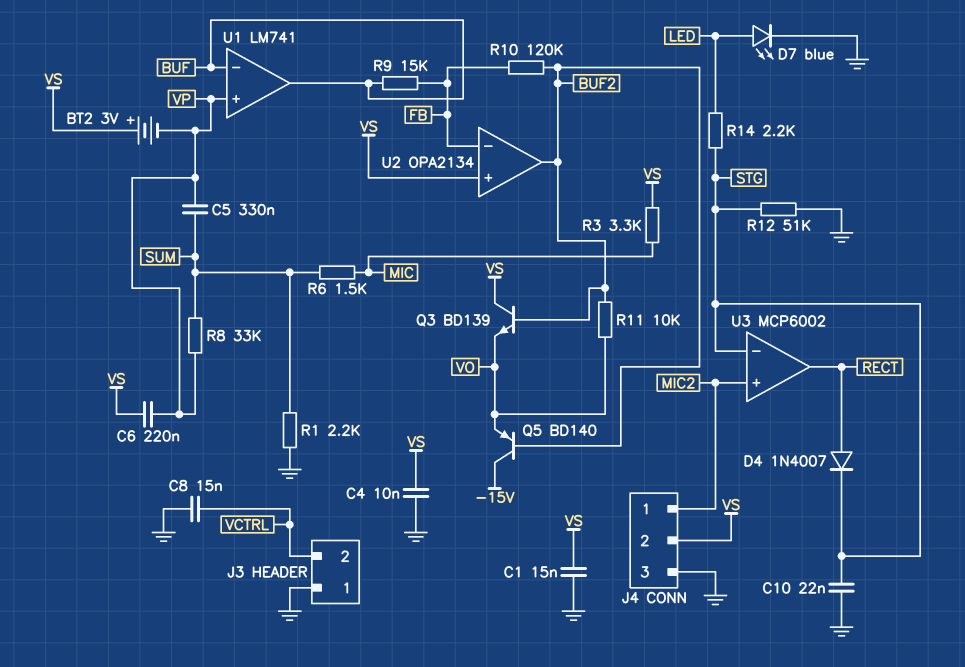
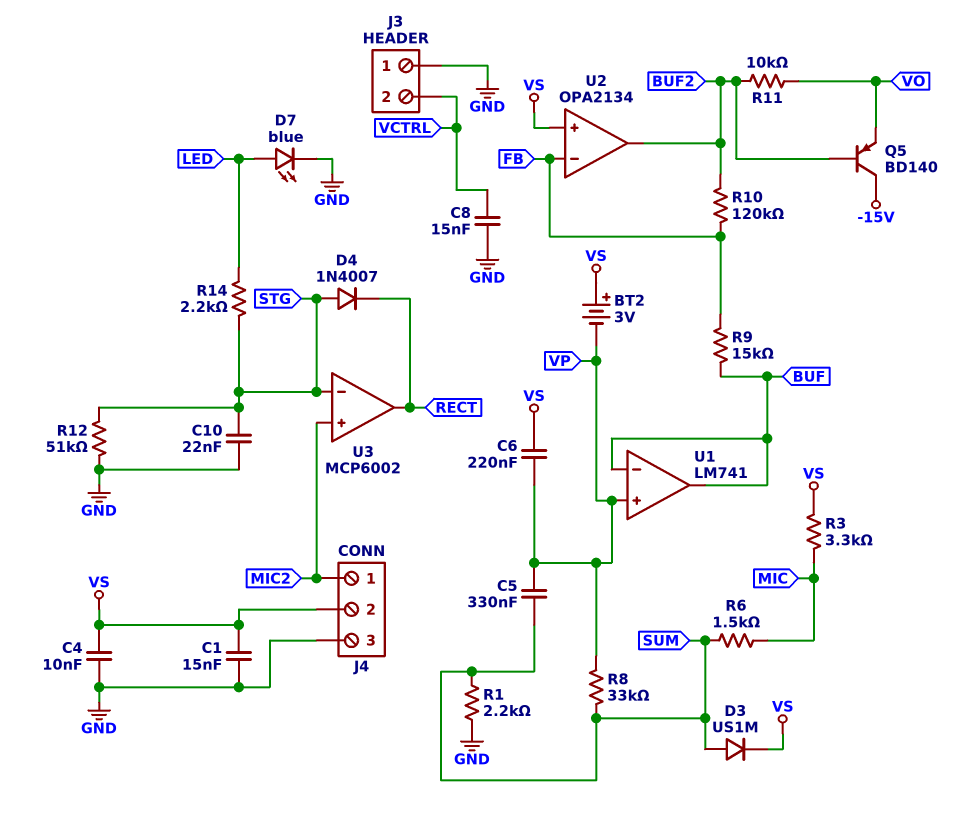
D3: none -> diode US1M (A SUM, K VS)
D4: diode 1N4007 (A RECT, K STG) -> diode 1N4007 (A STG, K RECT)
Q3: NPN BD139 (B BUF2, C VS, E VO) -> none

